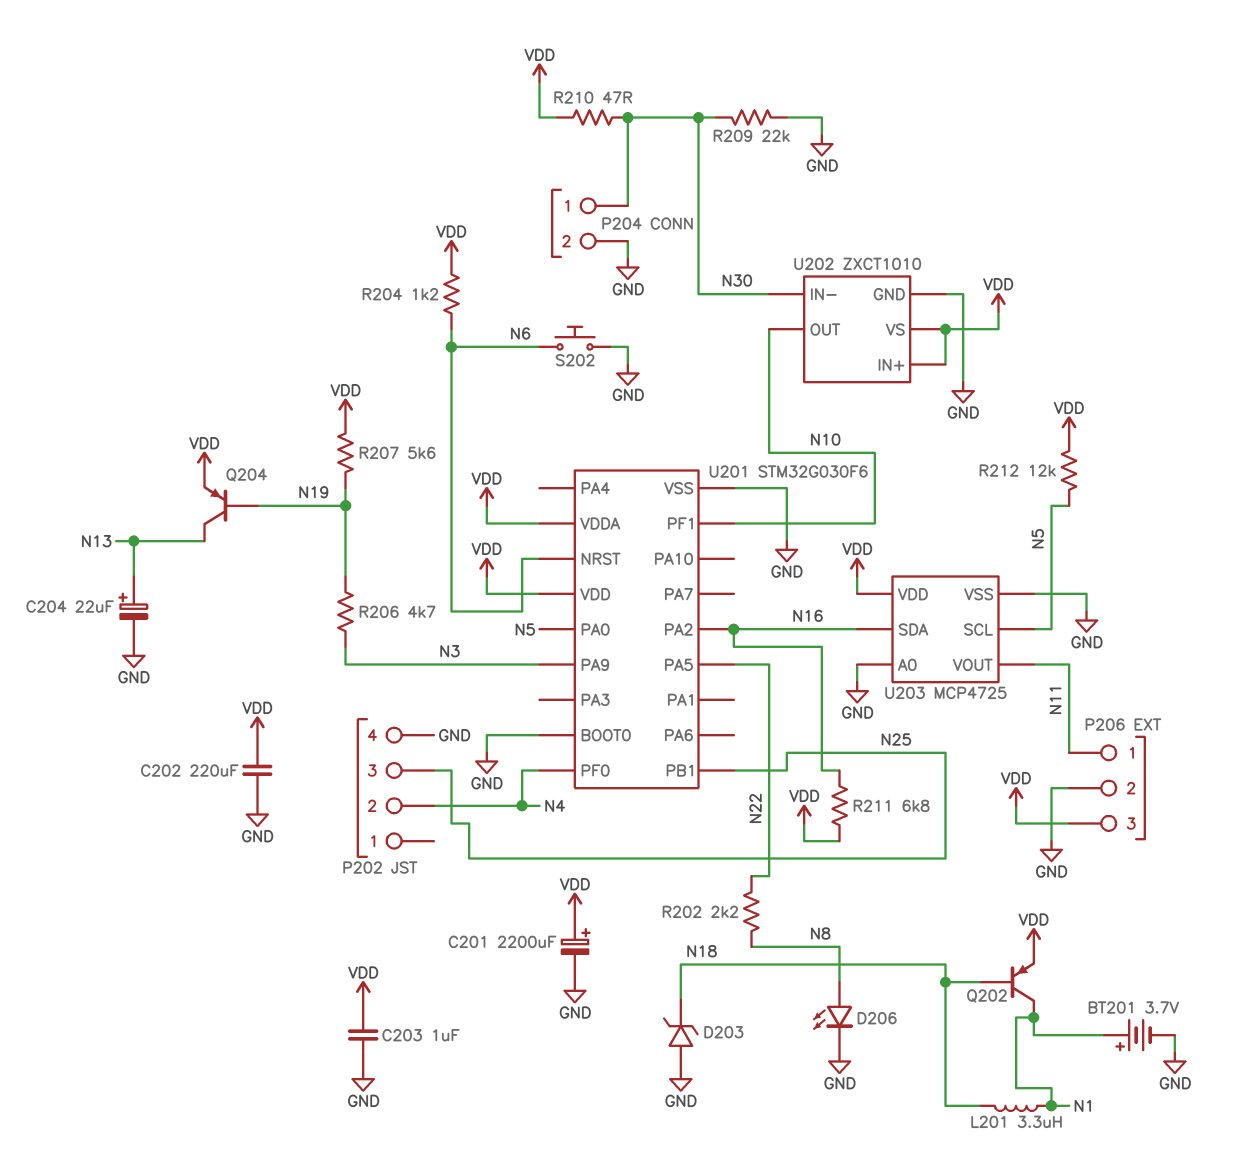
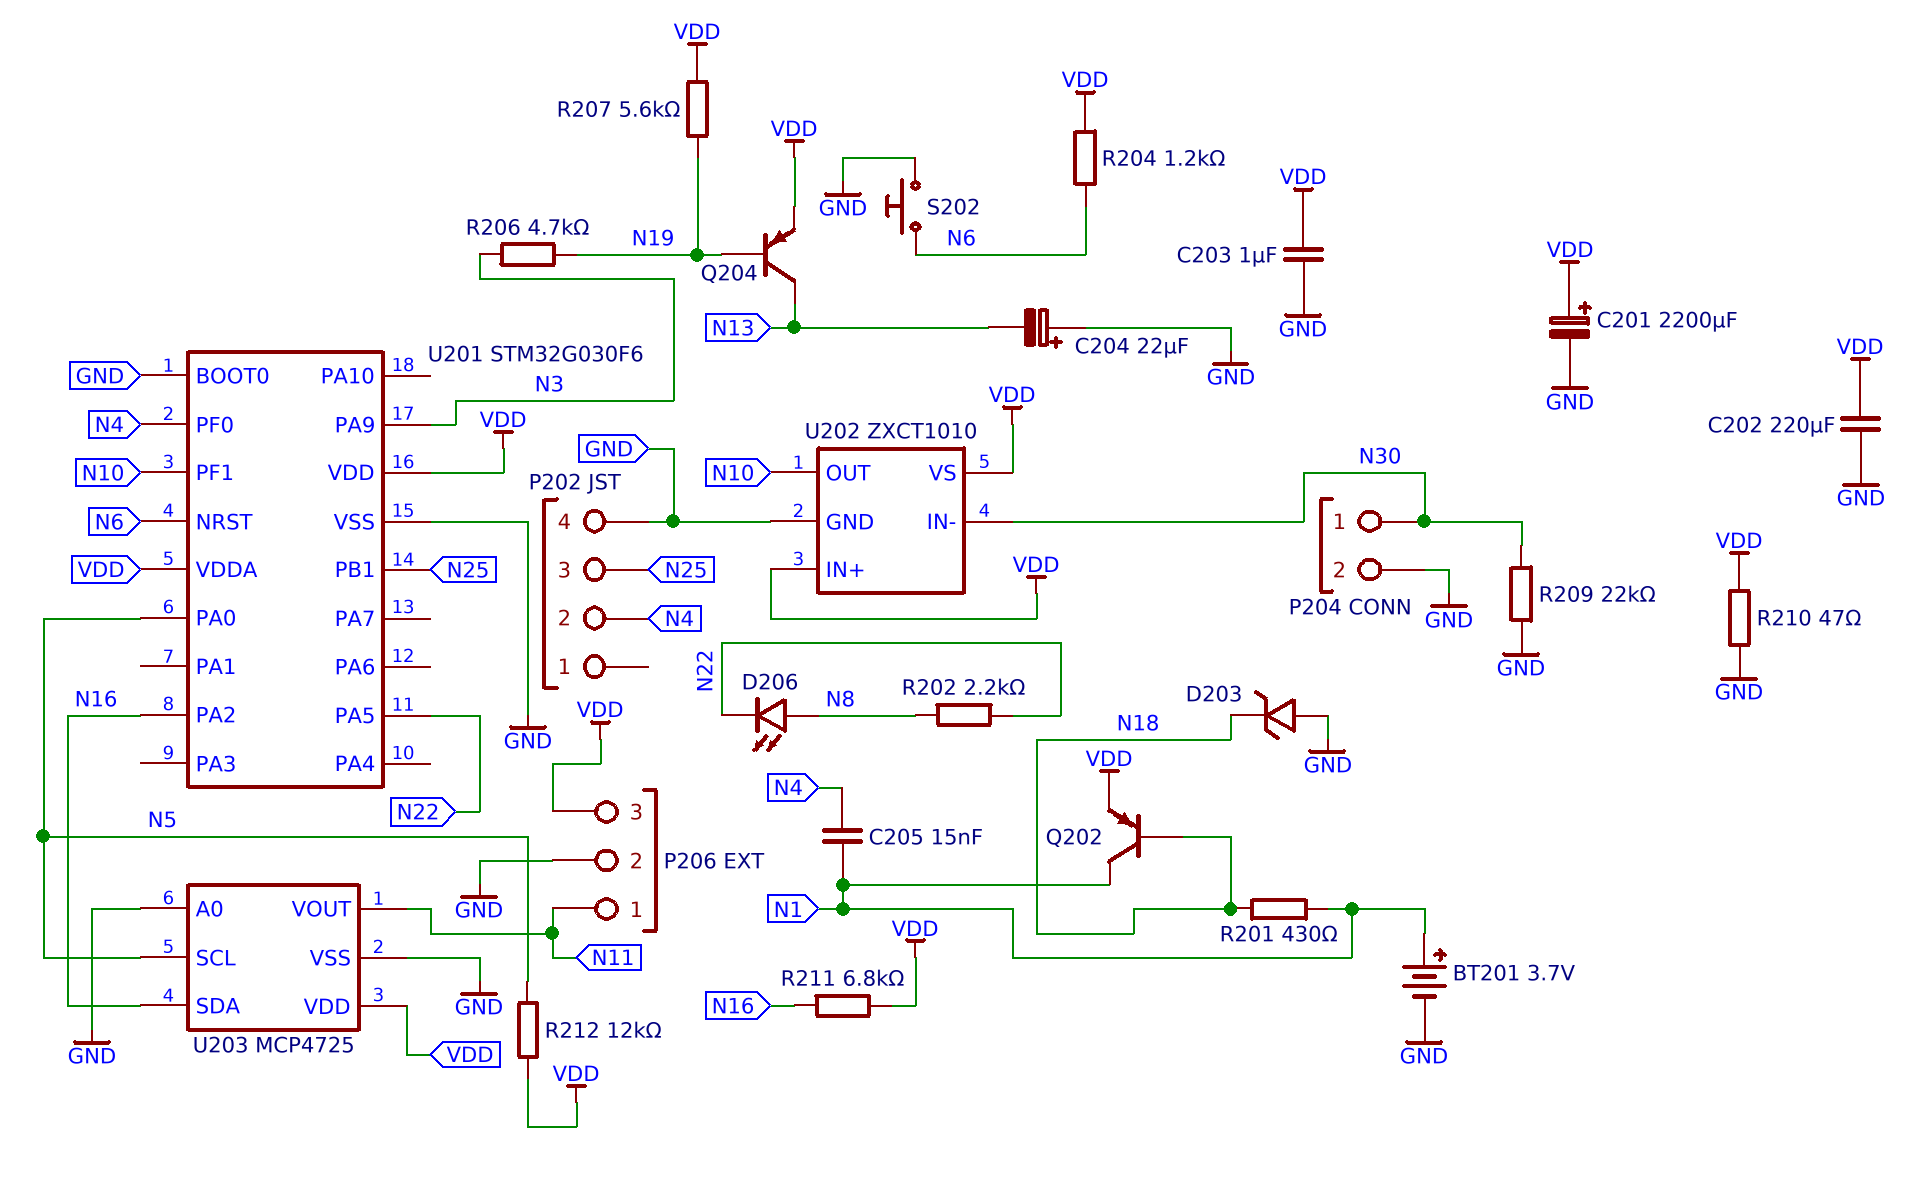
C204: 22uF (plus N13, minus GND) -> 22uF (plus GND, minus N13)
C205: none -> 15nF (N1, N4)
D206: LED (A N8, K GND) -> LED (A N8, K N22)
L201: 3.3uH (N1, N18) -> none
R201: none -> 430 (N1, N18)
R210: 47 (N30, VDD) -> 47 (GND, VDD)

